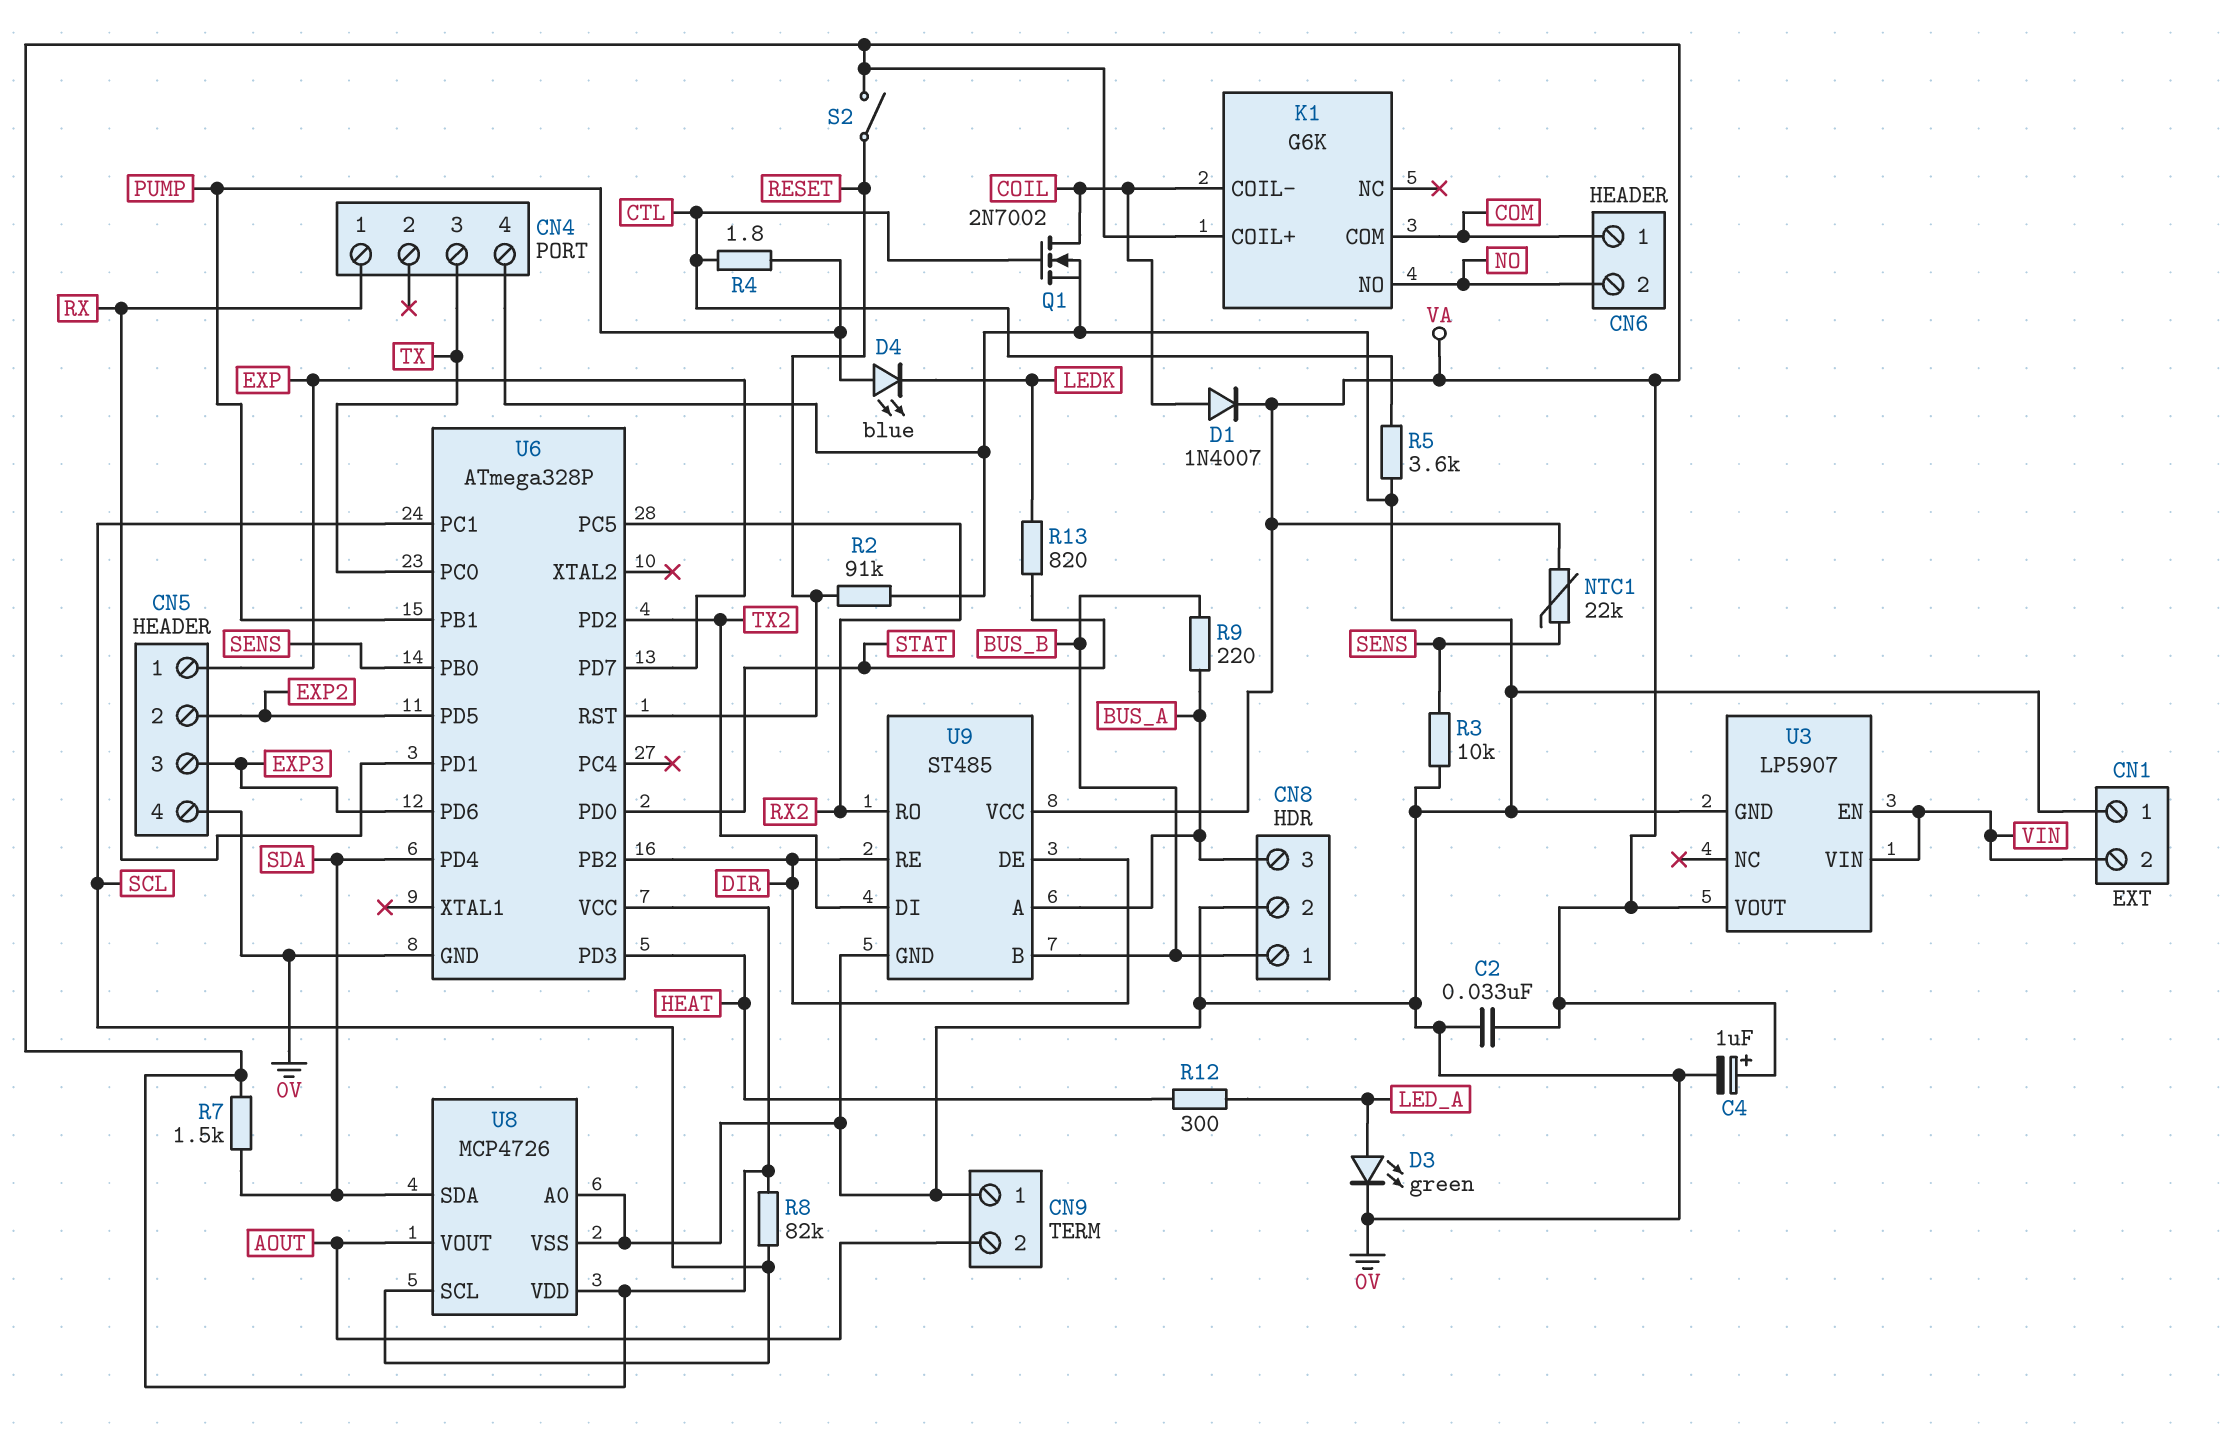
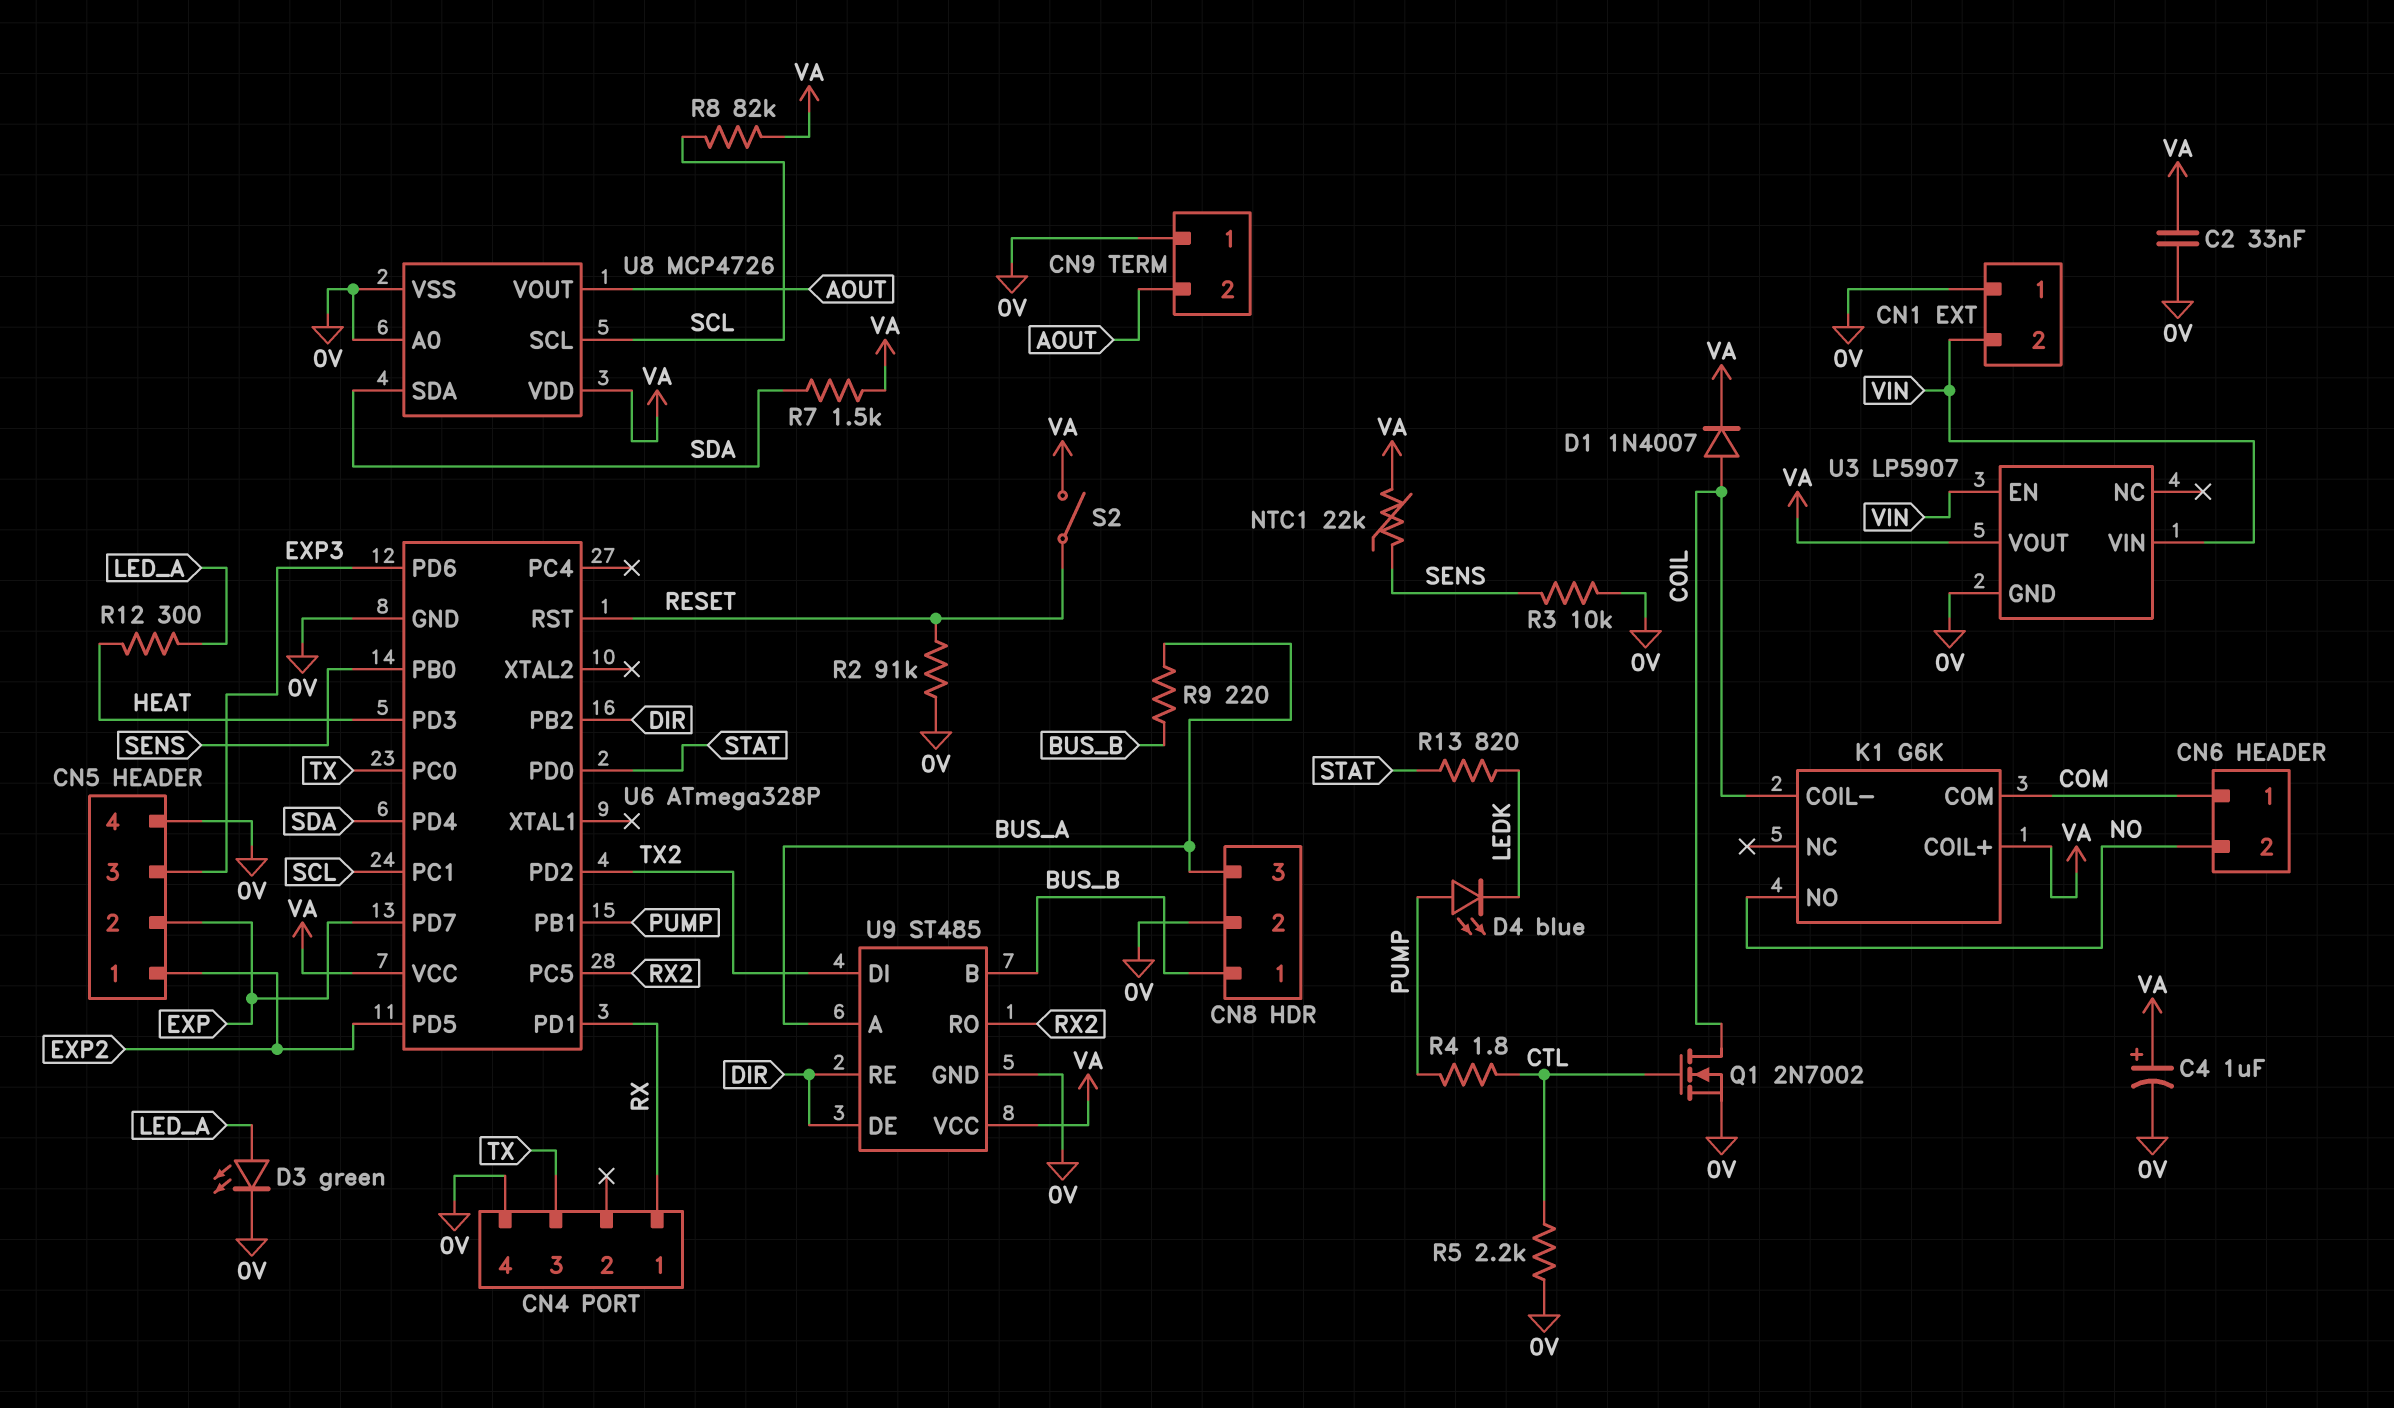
CN5 pin 1: EXP -> EXP2
CN5 pin 2: EXP2 -> EXP
R5: 3.6k (0V, CTL) -> 2.2k (0V, CTL)

